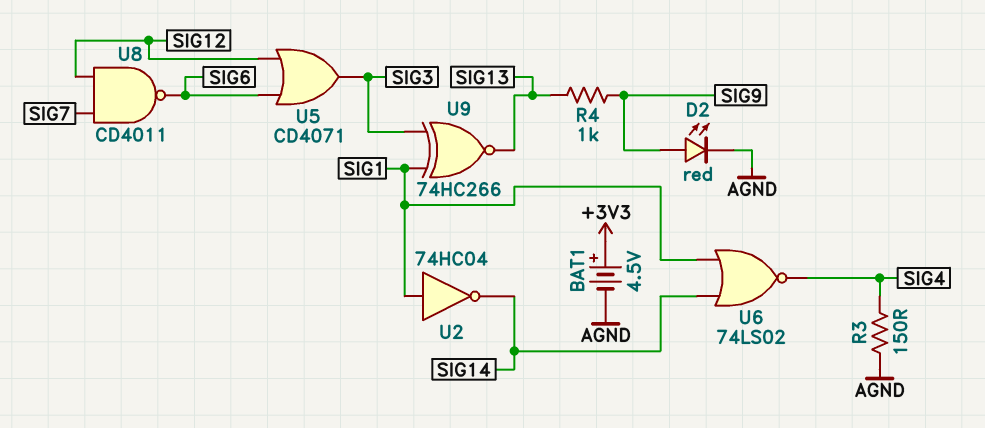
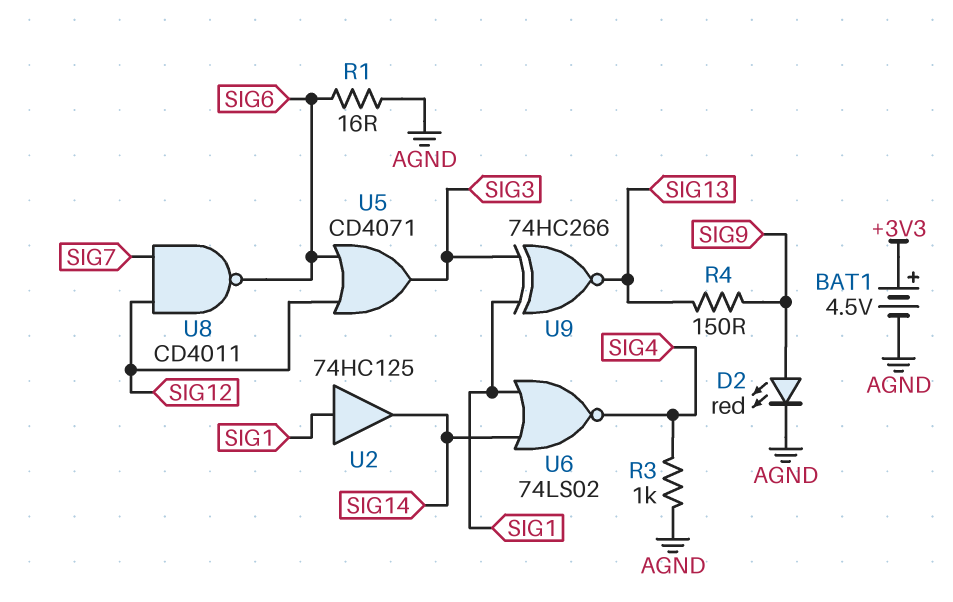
R1: none -> 16 (AGND, SIG6)
R3: 150 (AGND, SIG4) -> 1k (AGND, SIG4)
R4: 1k (SIG9, SIG13) -> 150 (SIG9, SIG13)
U2: NOT 74HC04 (in SIG1, out SIG14) -> buffer 74HC125 (in SIG1, out SIG14)

